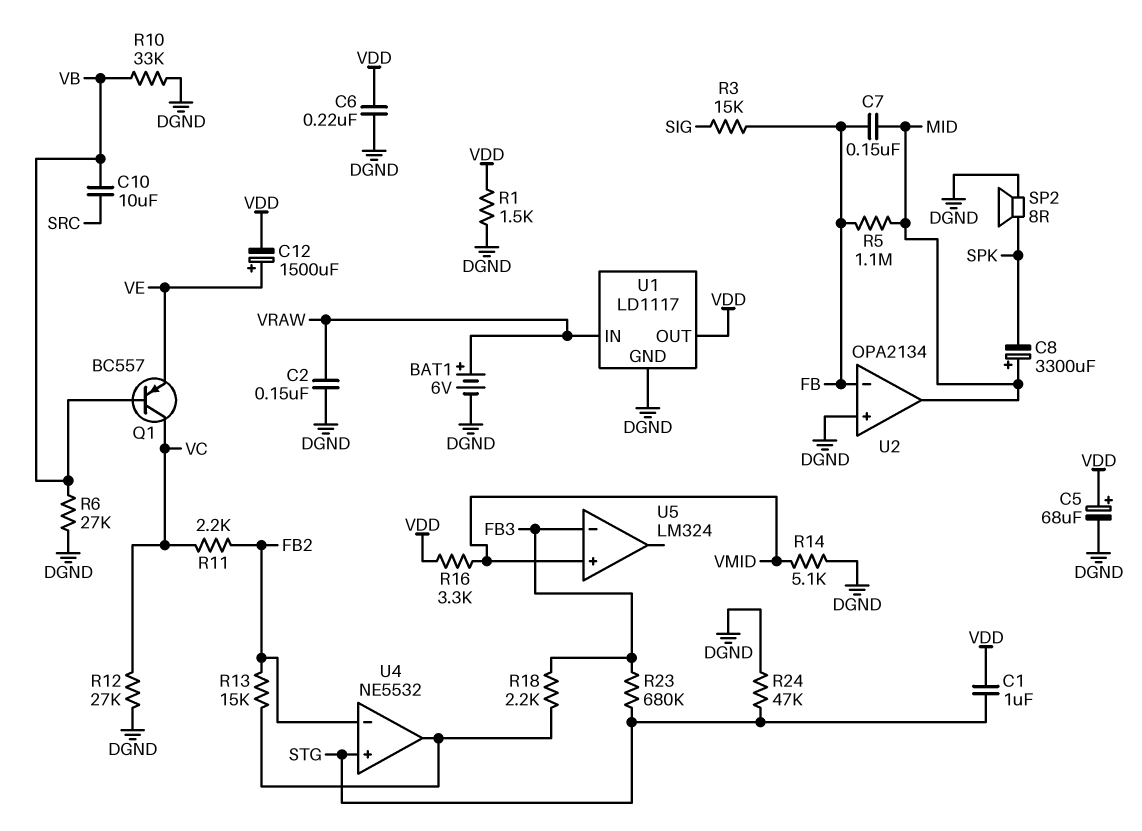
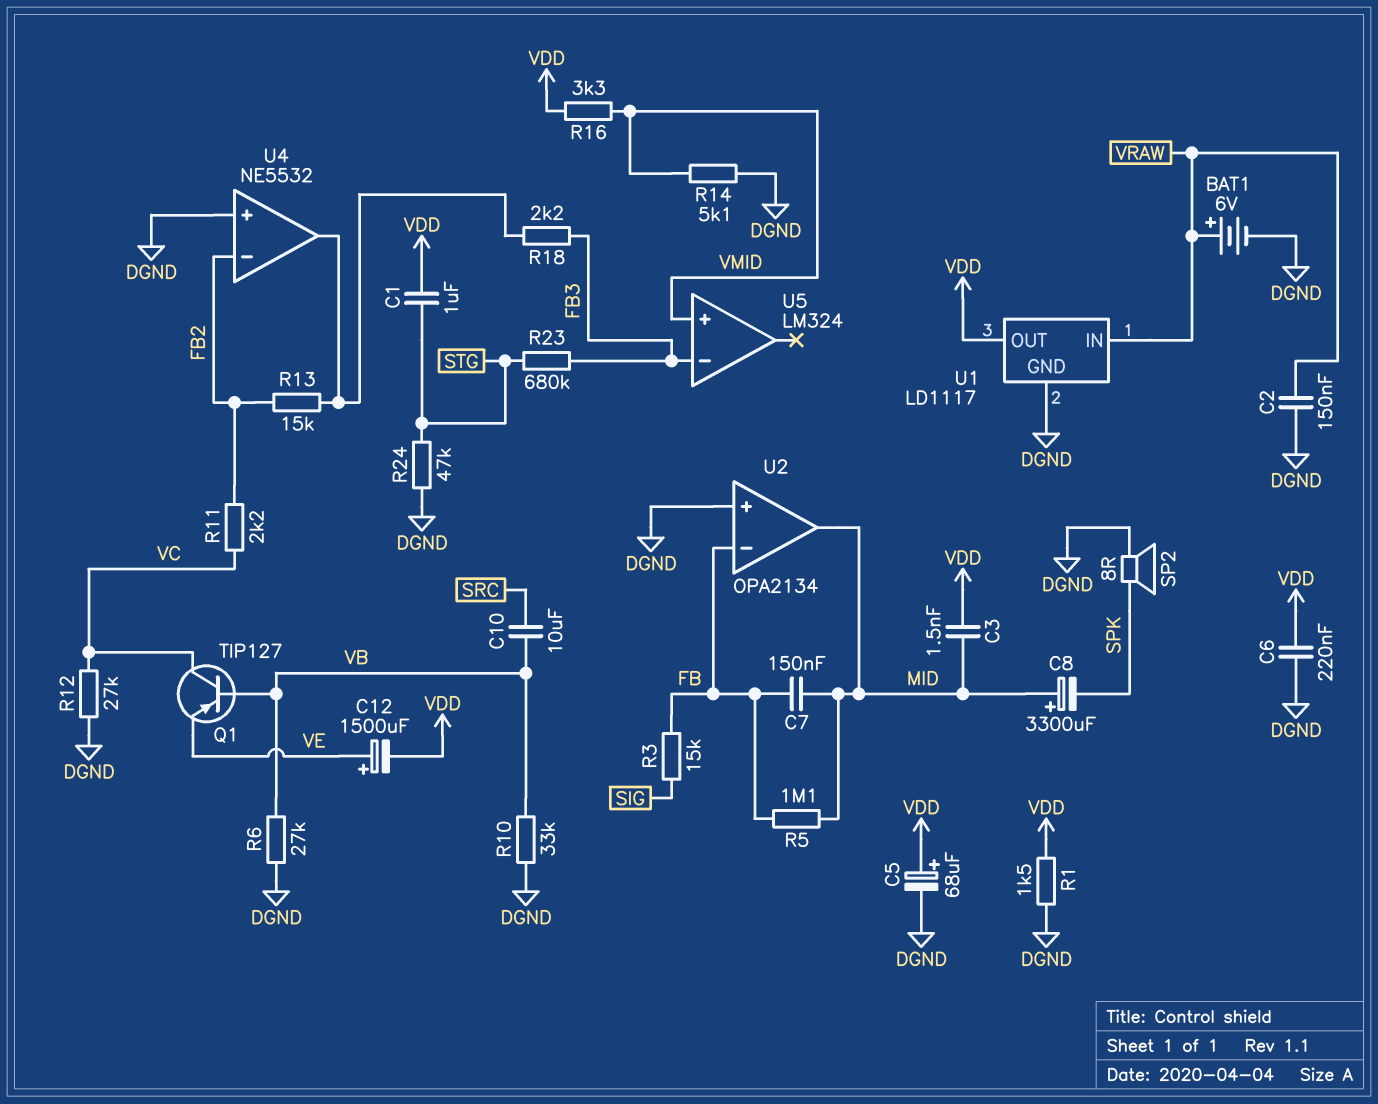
C3: none -> 1.5nF (MID, VDD)
Q1: PNP BC557 (B VB, C VC, E VE) -> PNP TIP127 (B VB, C VC, E VE)
U4 pin in+: STG -> DGND

